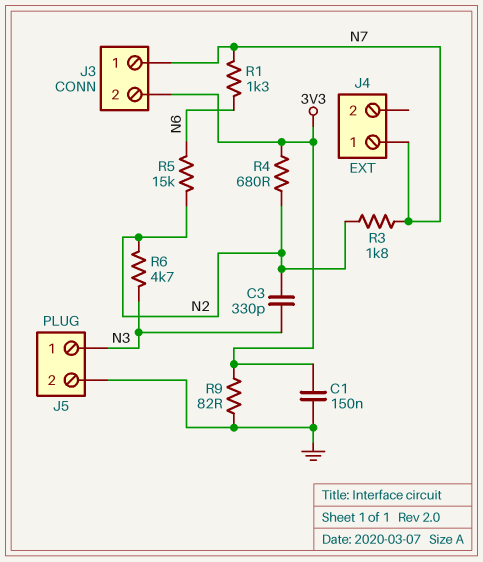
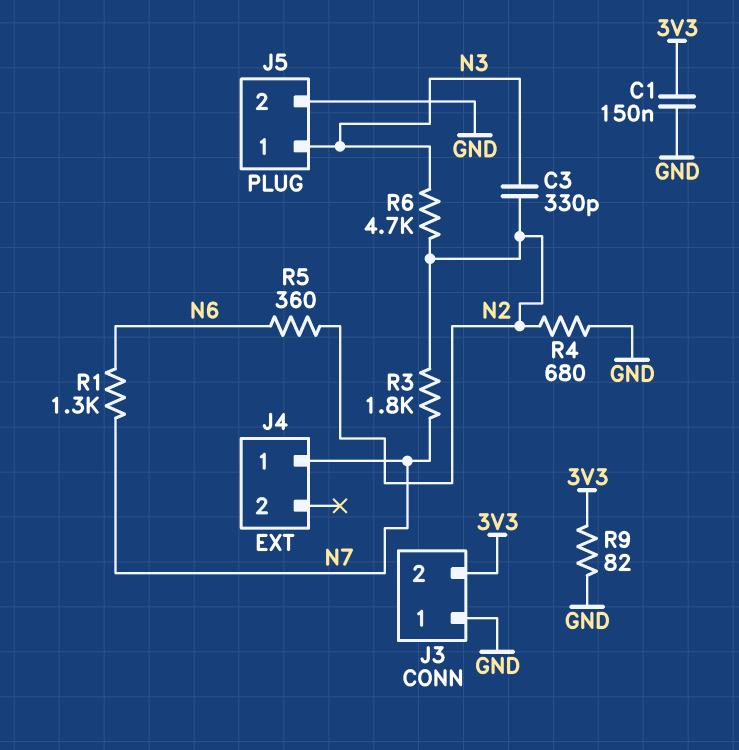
J3 pin 1: N7 -> GND
R4: 680 (3V3, N2) -> 680 (GND, N2)
R5: 15k (N2, N6) -> 360 (N2, N6)

